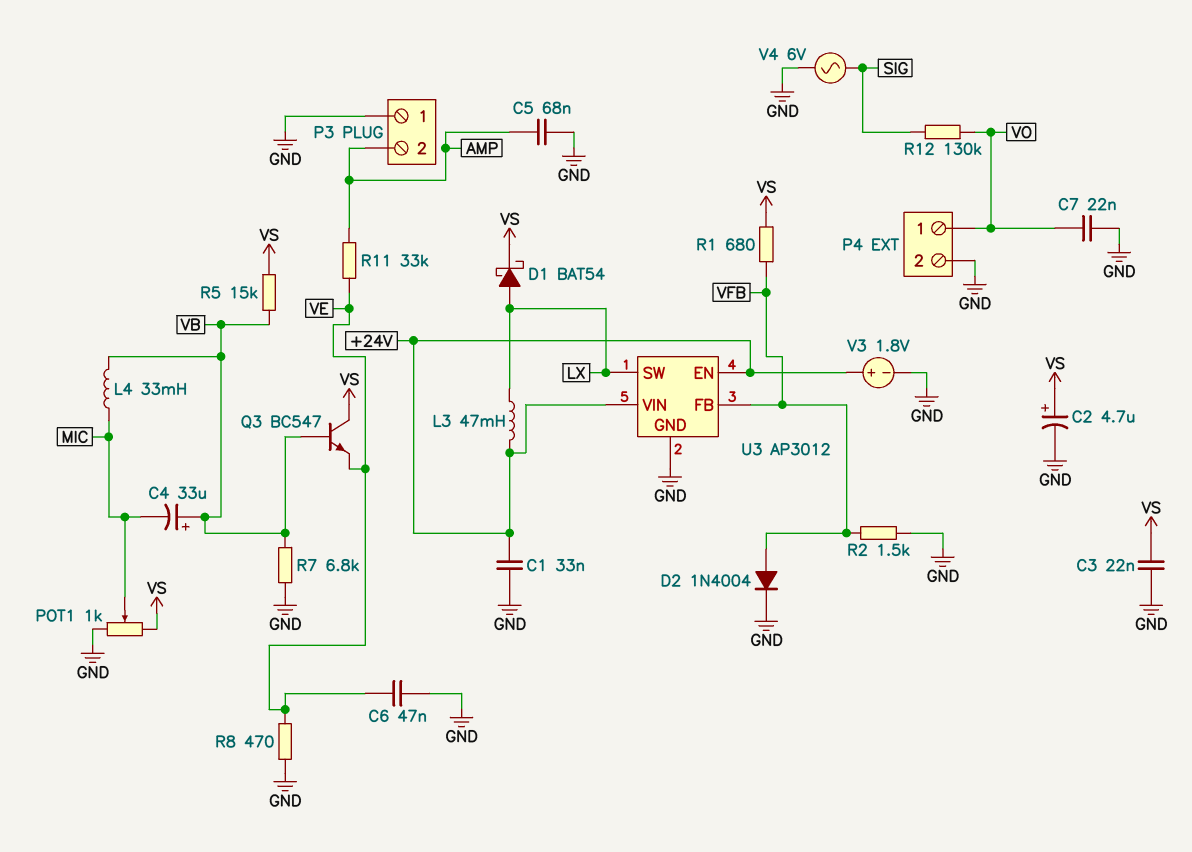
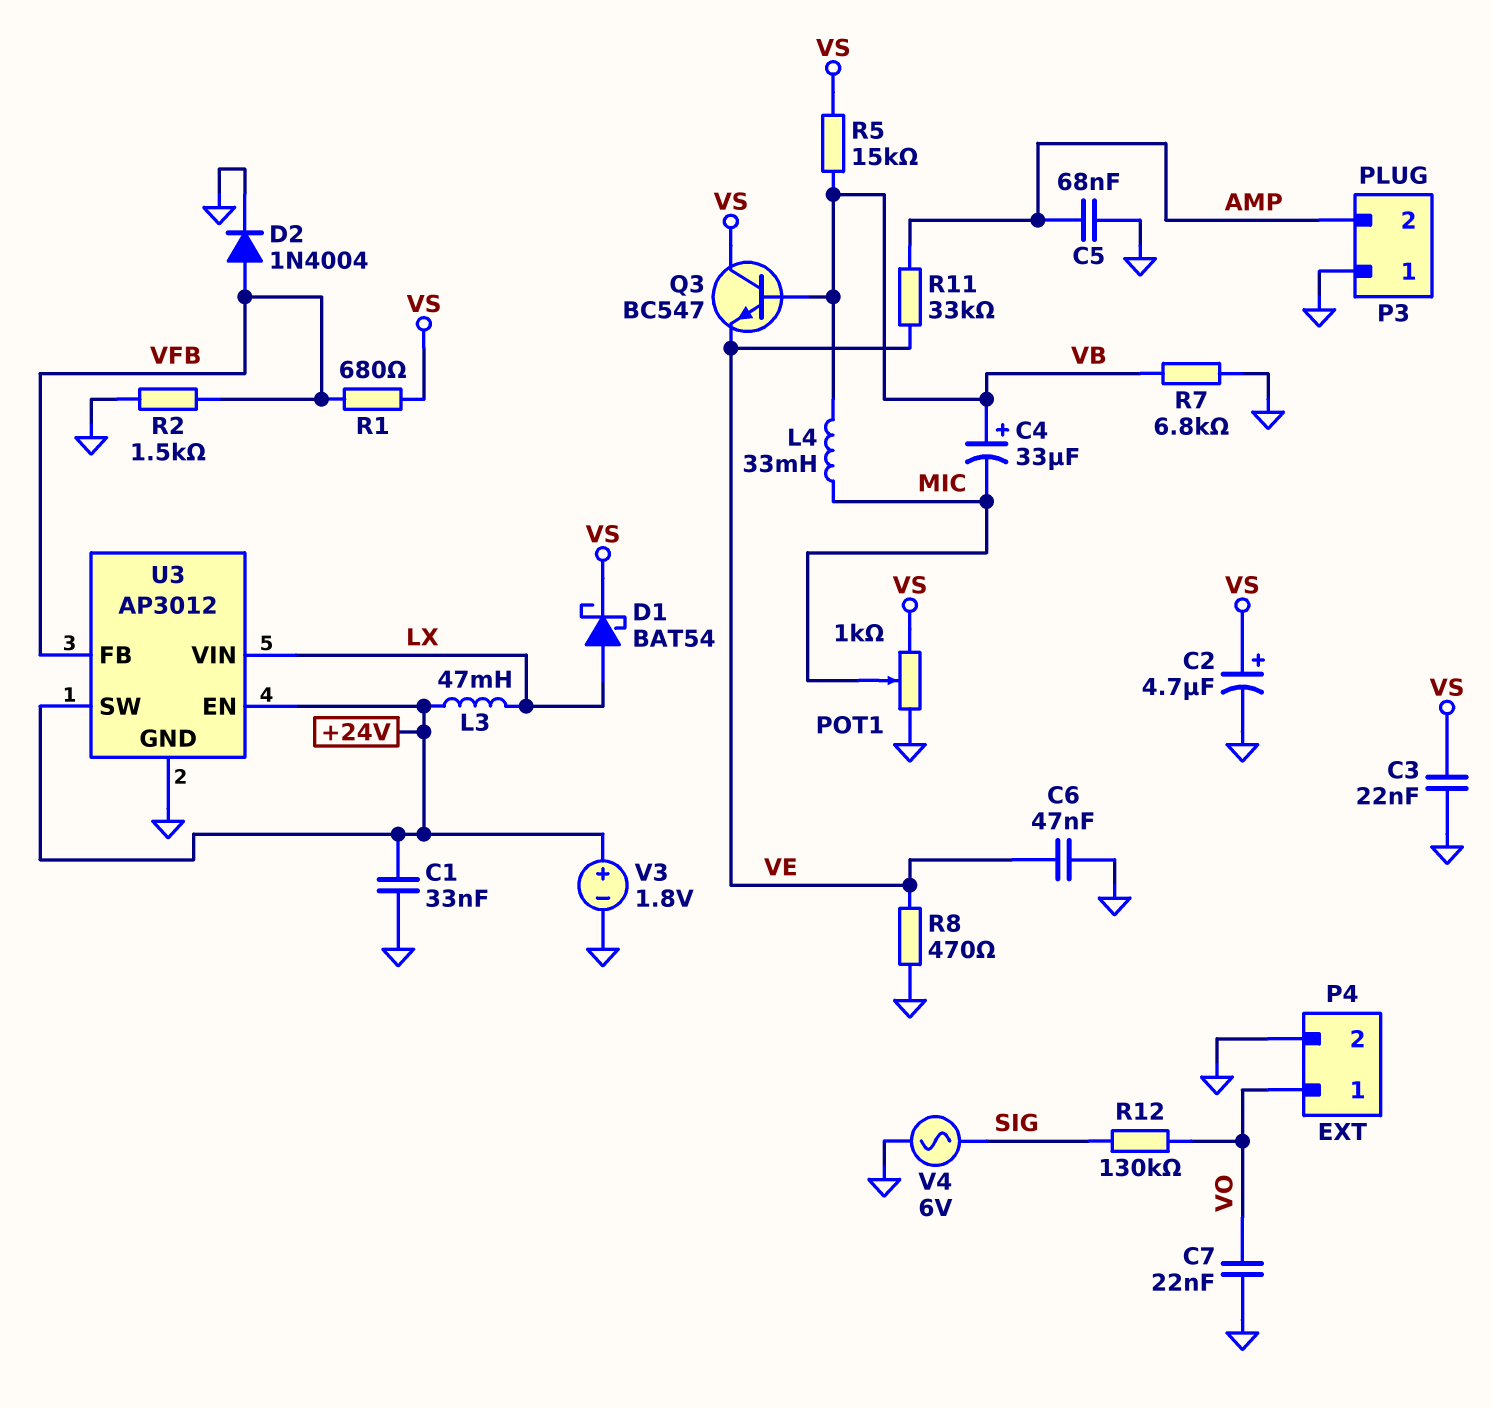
U3 pin SW: LX -> +24V
U3 pin VIN: +24V -> LX

